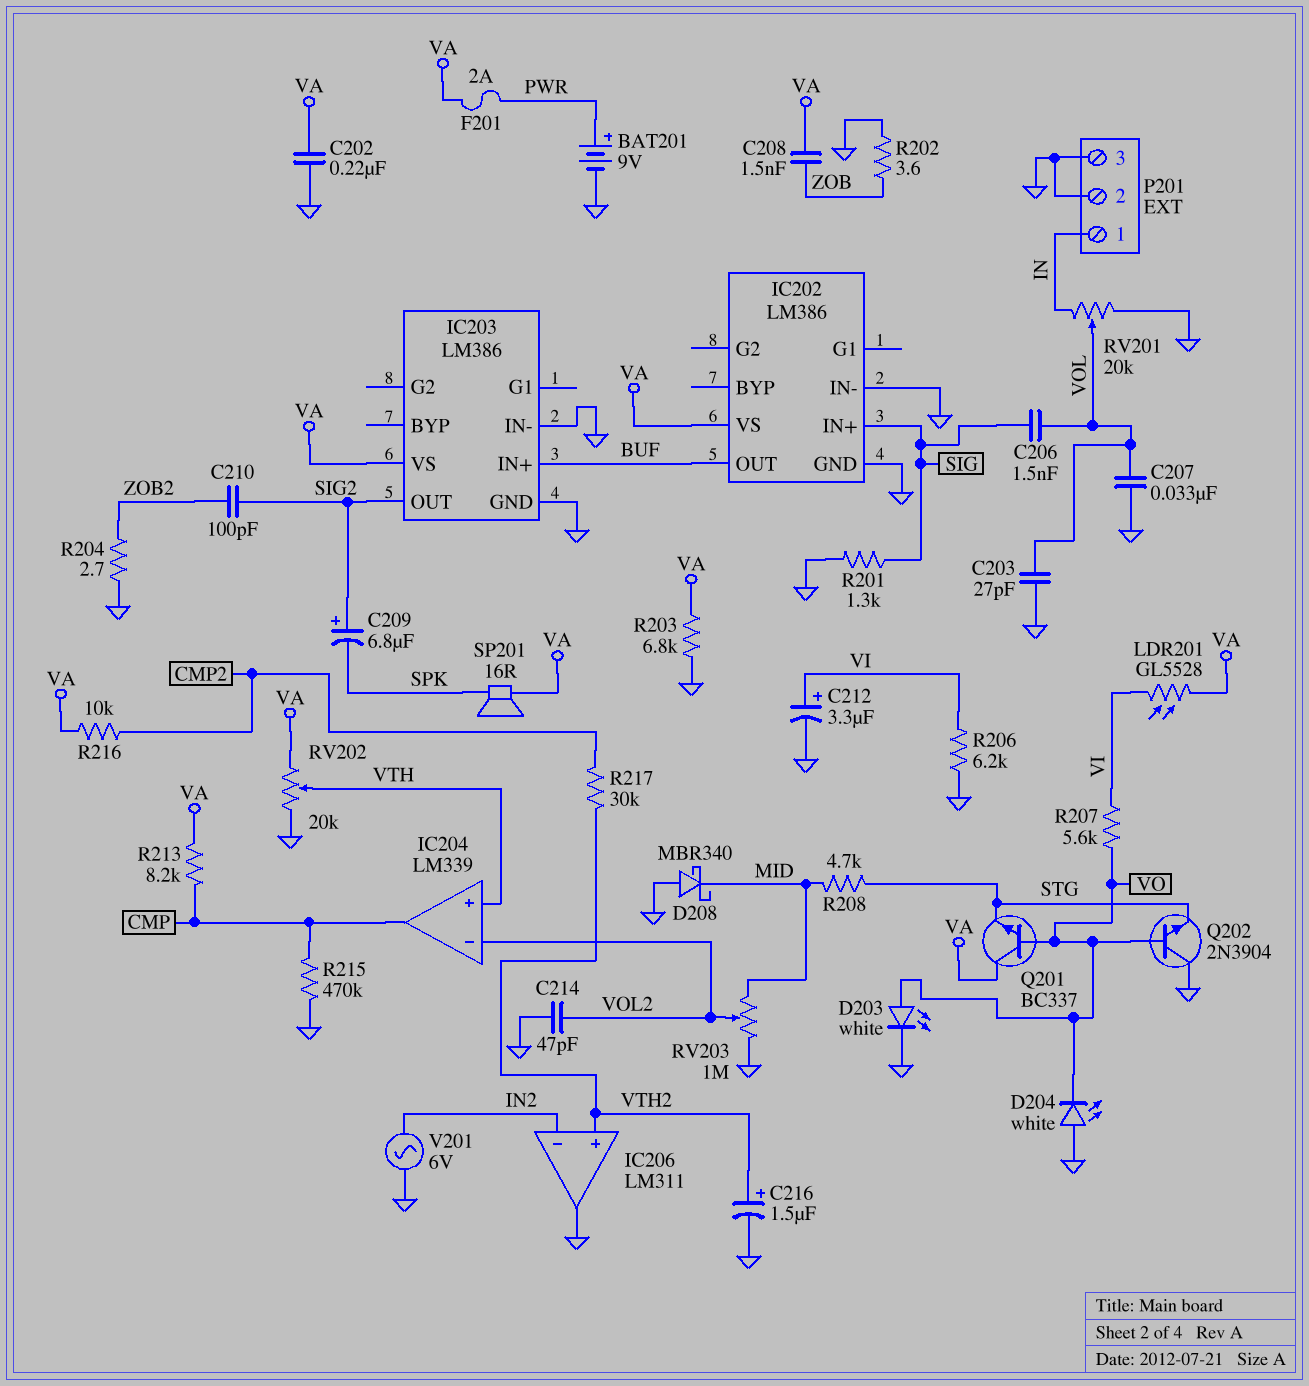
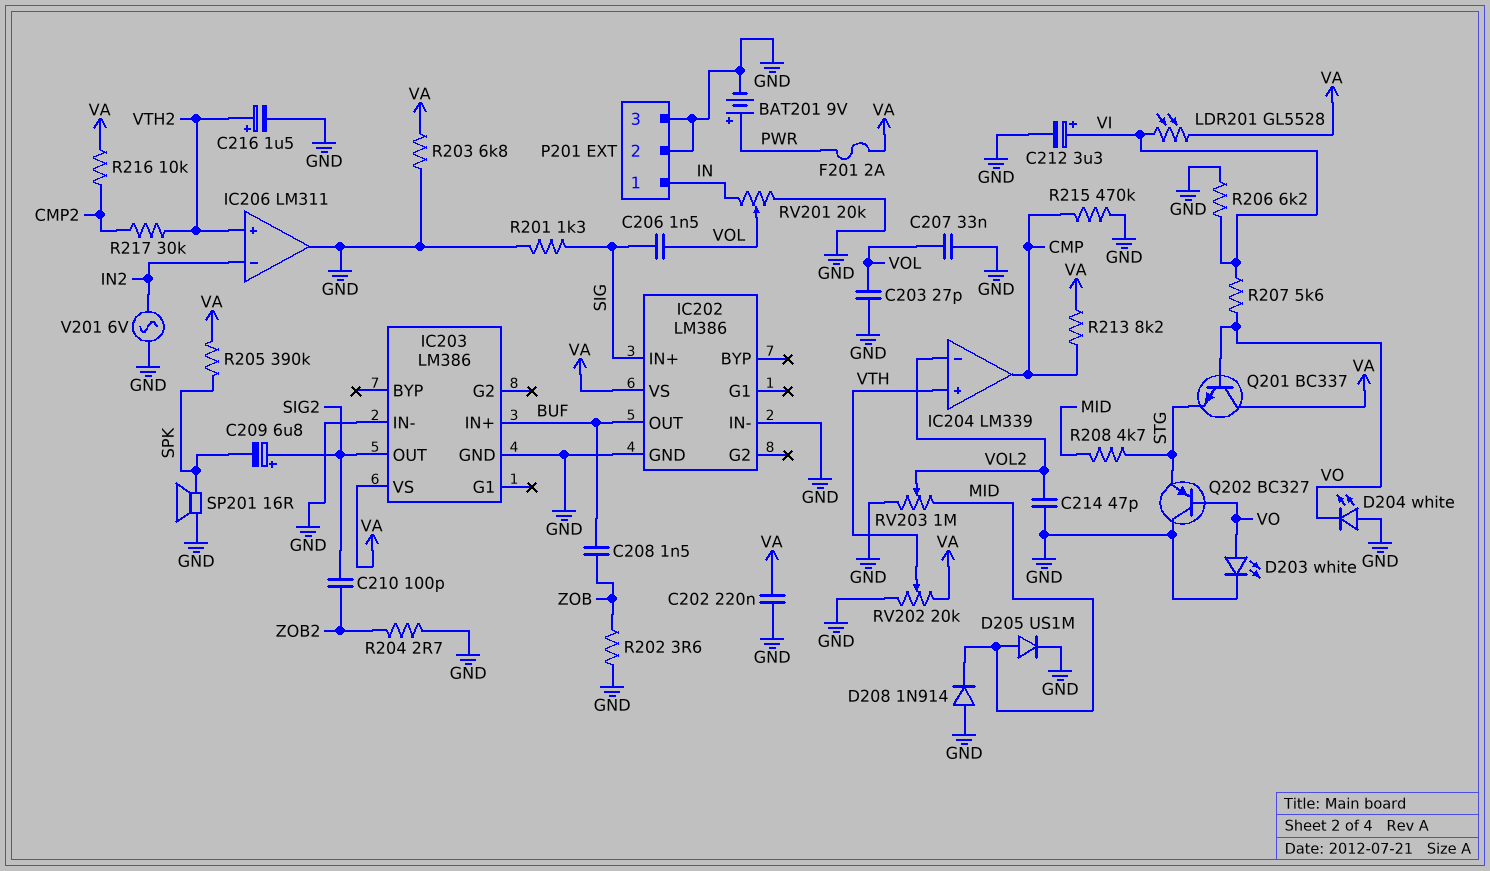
C208: 1.5nF (VA, ZOB) -> 1.5nF (BUF, ZOB)
D205: none -> diode US1M (A MID, K GND)
D208: schottky MBR340 (A GND, K MID) -> diode 1N914 (A GND, K MID)
Q202: NPN 2N3904 (B VO, C GND, E STG) -> PNP BC327 (B VO, C GND, E STG)
R205: none -> 390k (SPK, VA)
SP201: speaker 16R (SPK, VA) -> speaker 16R (GND, SPK)

